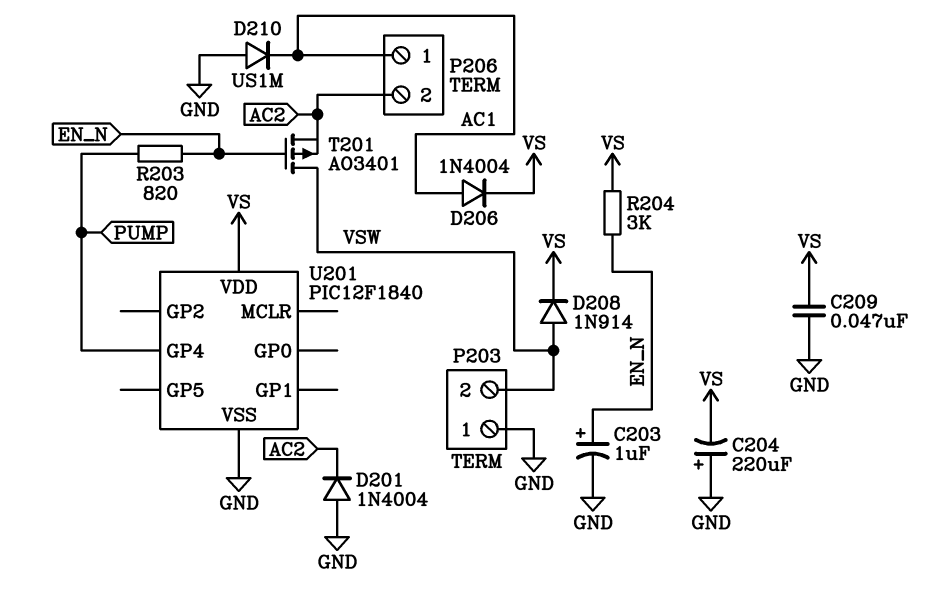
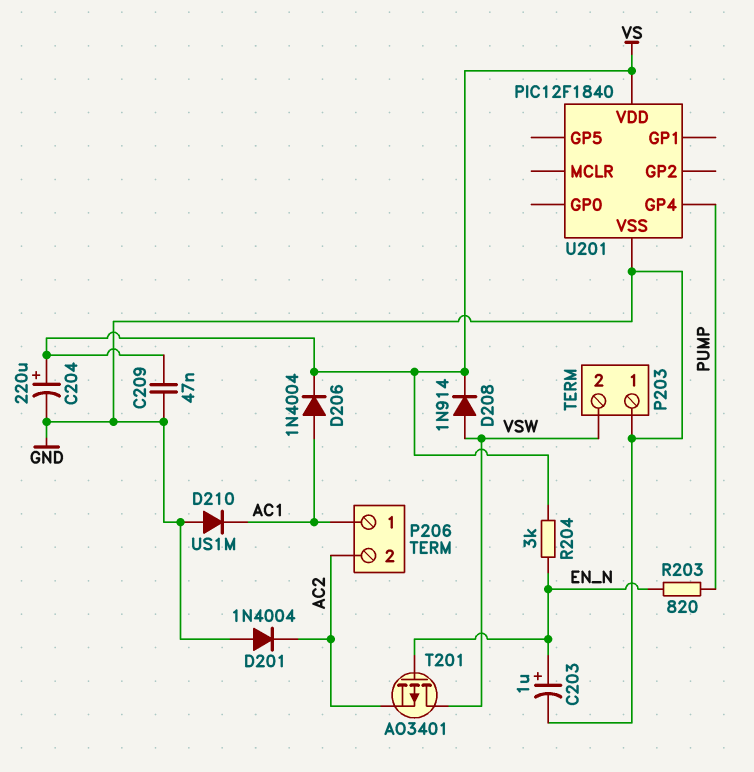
C204: 220uF (plus GND, minus VS) -> 220uF (plus VS, minus GND)

